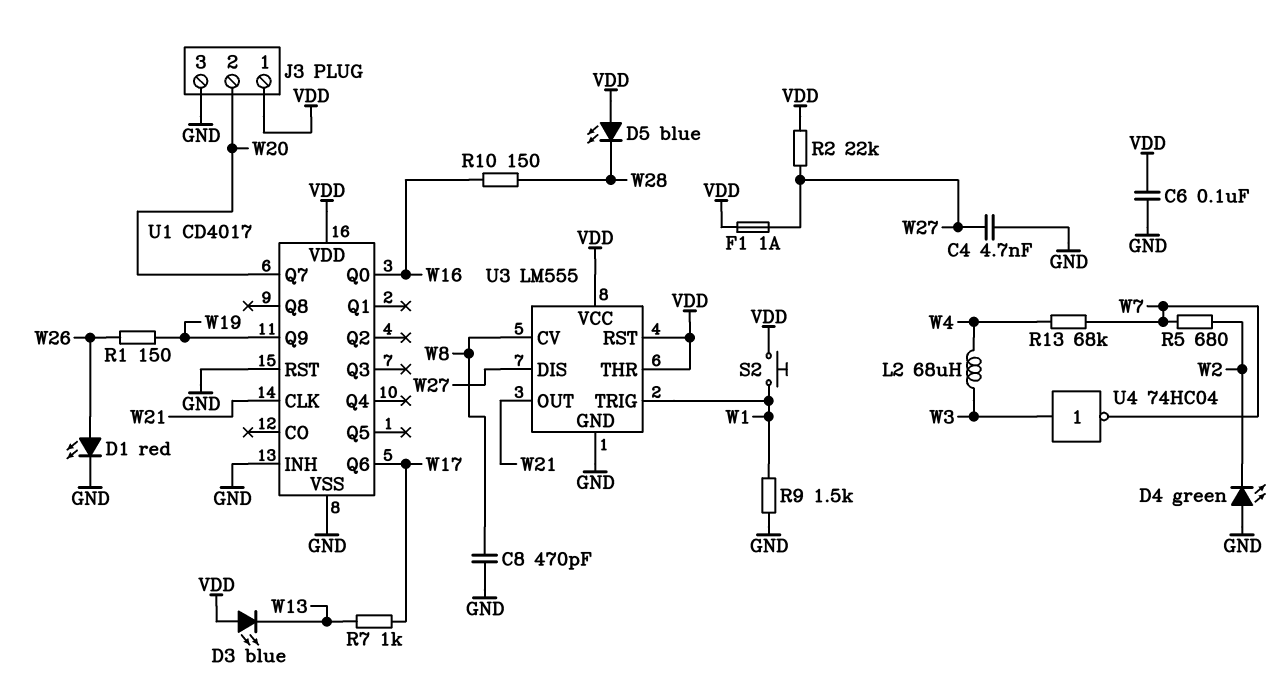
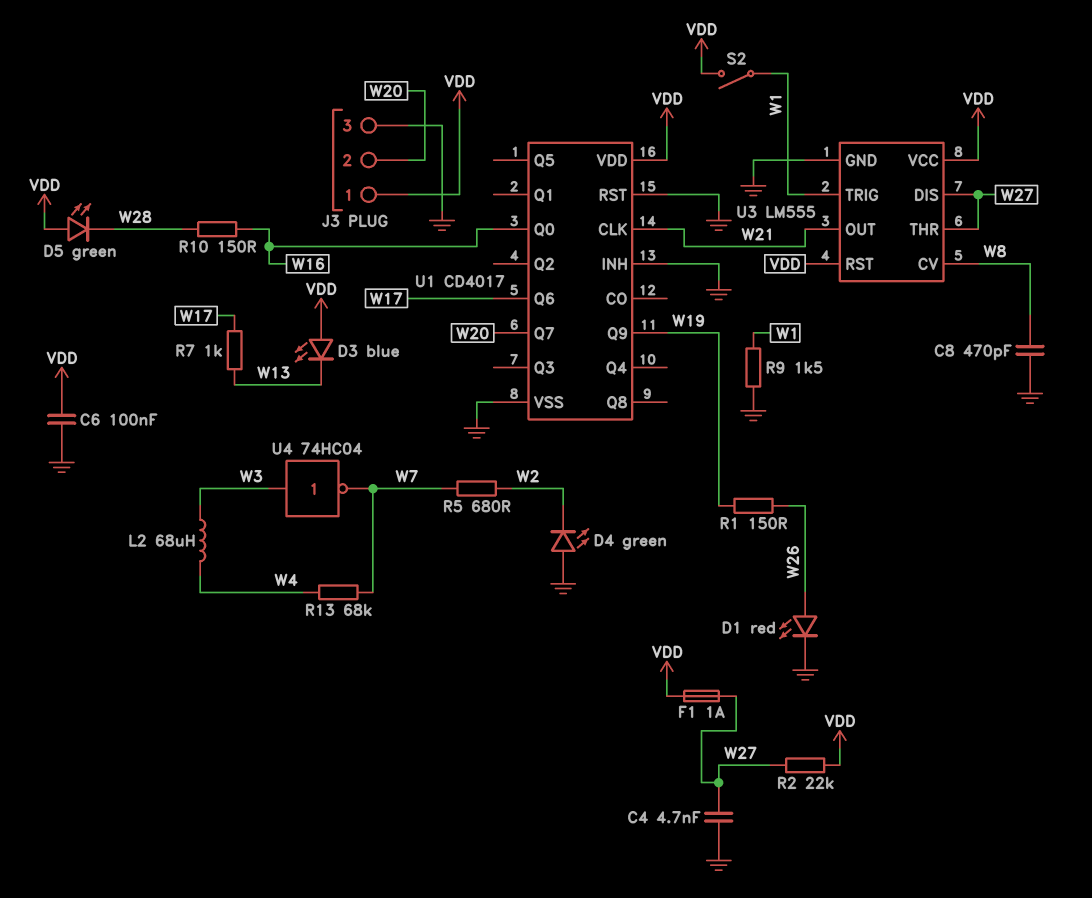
D5: LED blue (A VDD, K W28) -> LED green (A VDD, K W28)
S2: button (VDD, W1) -> switch (VDD, W1)
U3 pin THR: VDD -> W27

